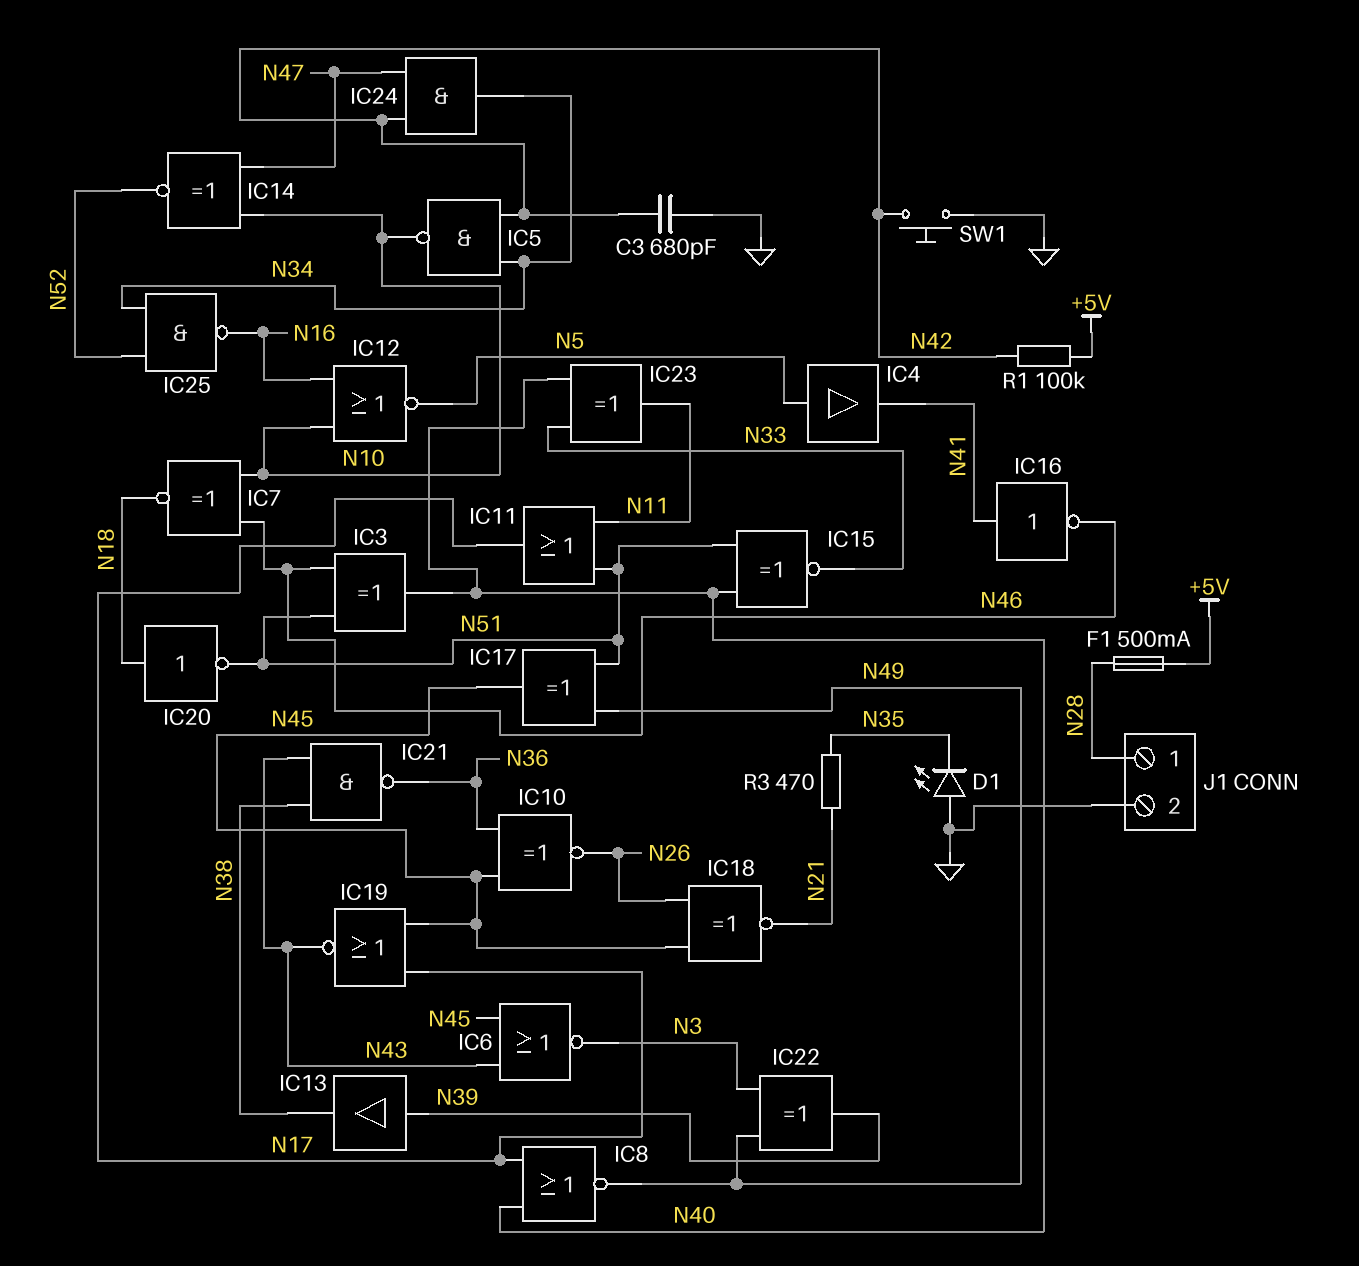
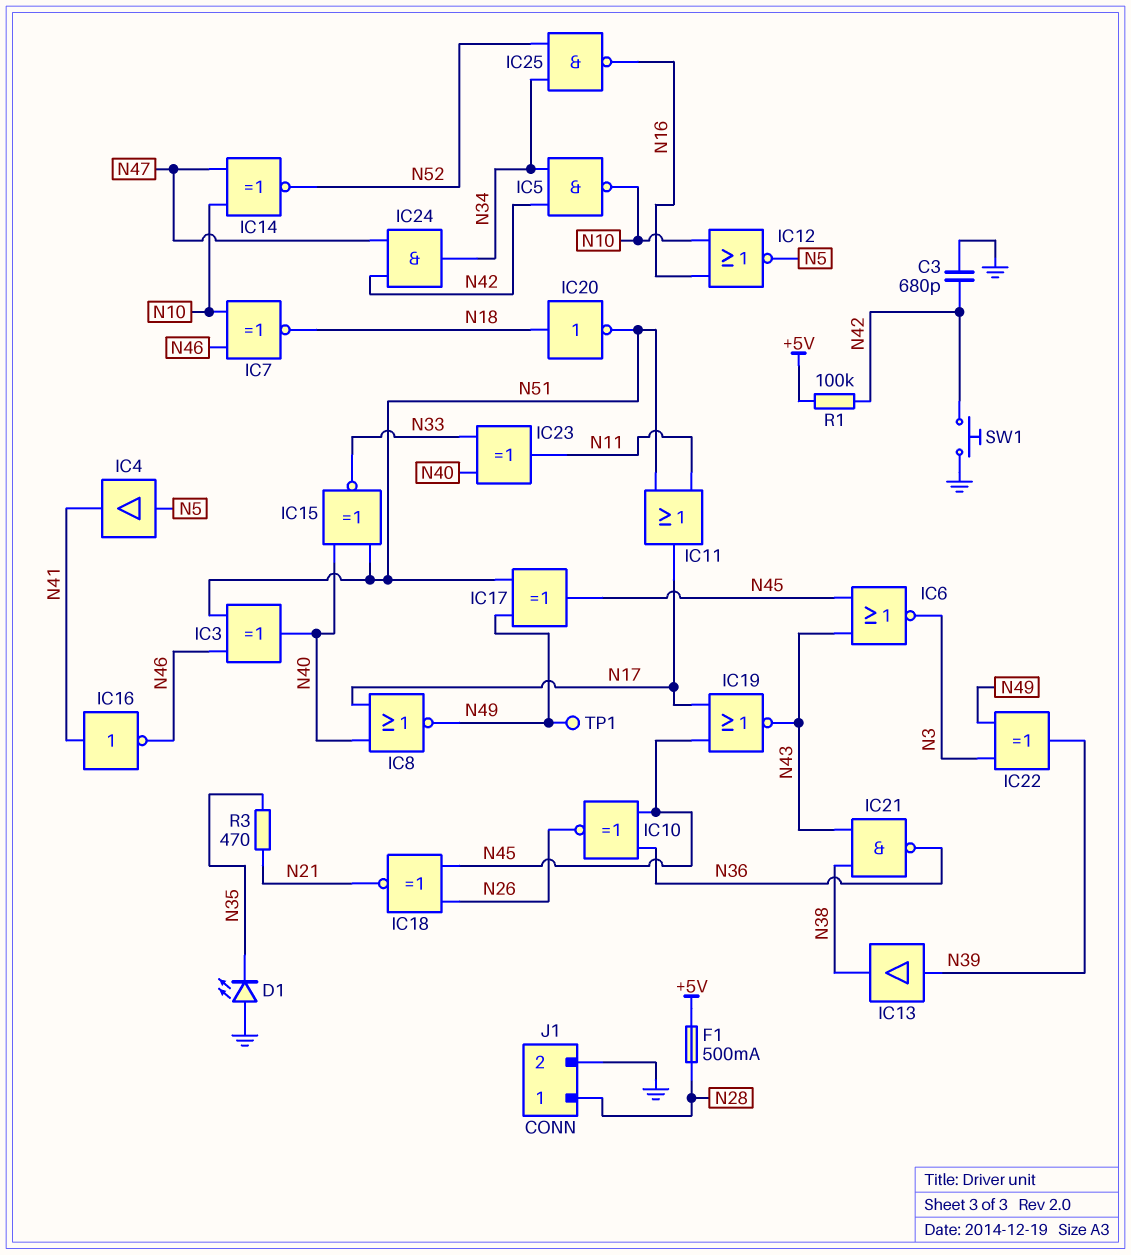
TP1: none -> test point (N49)

